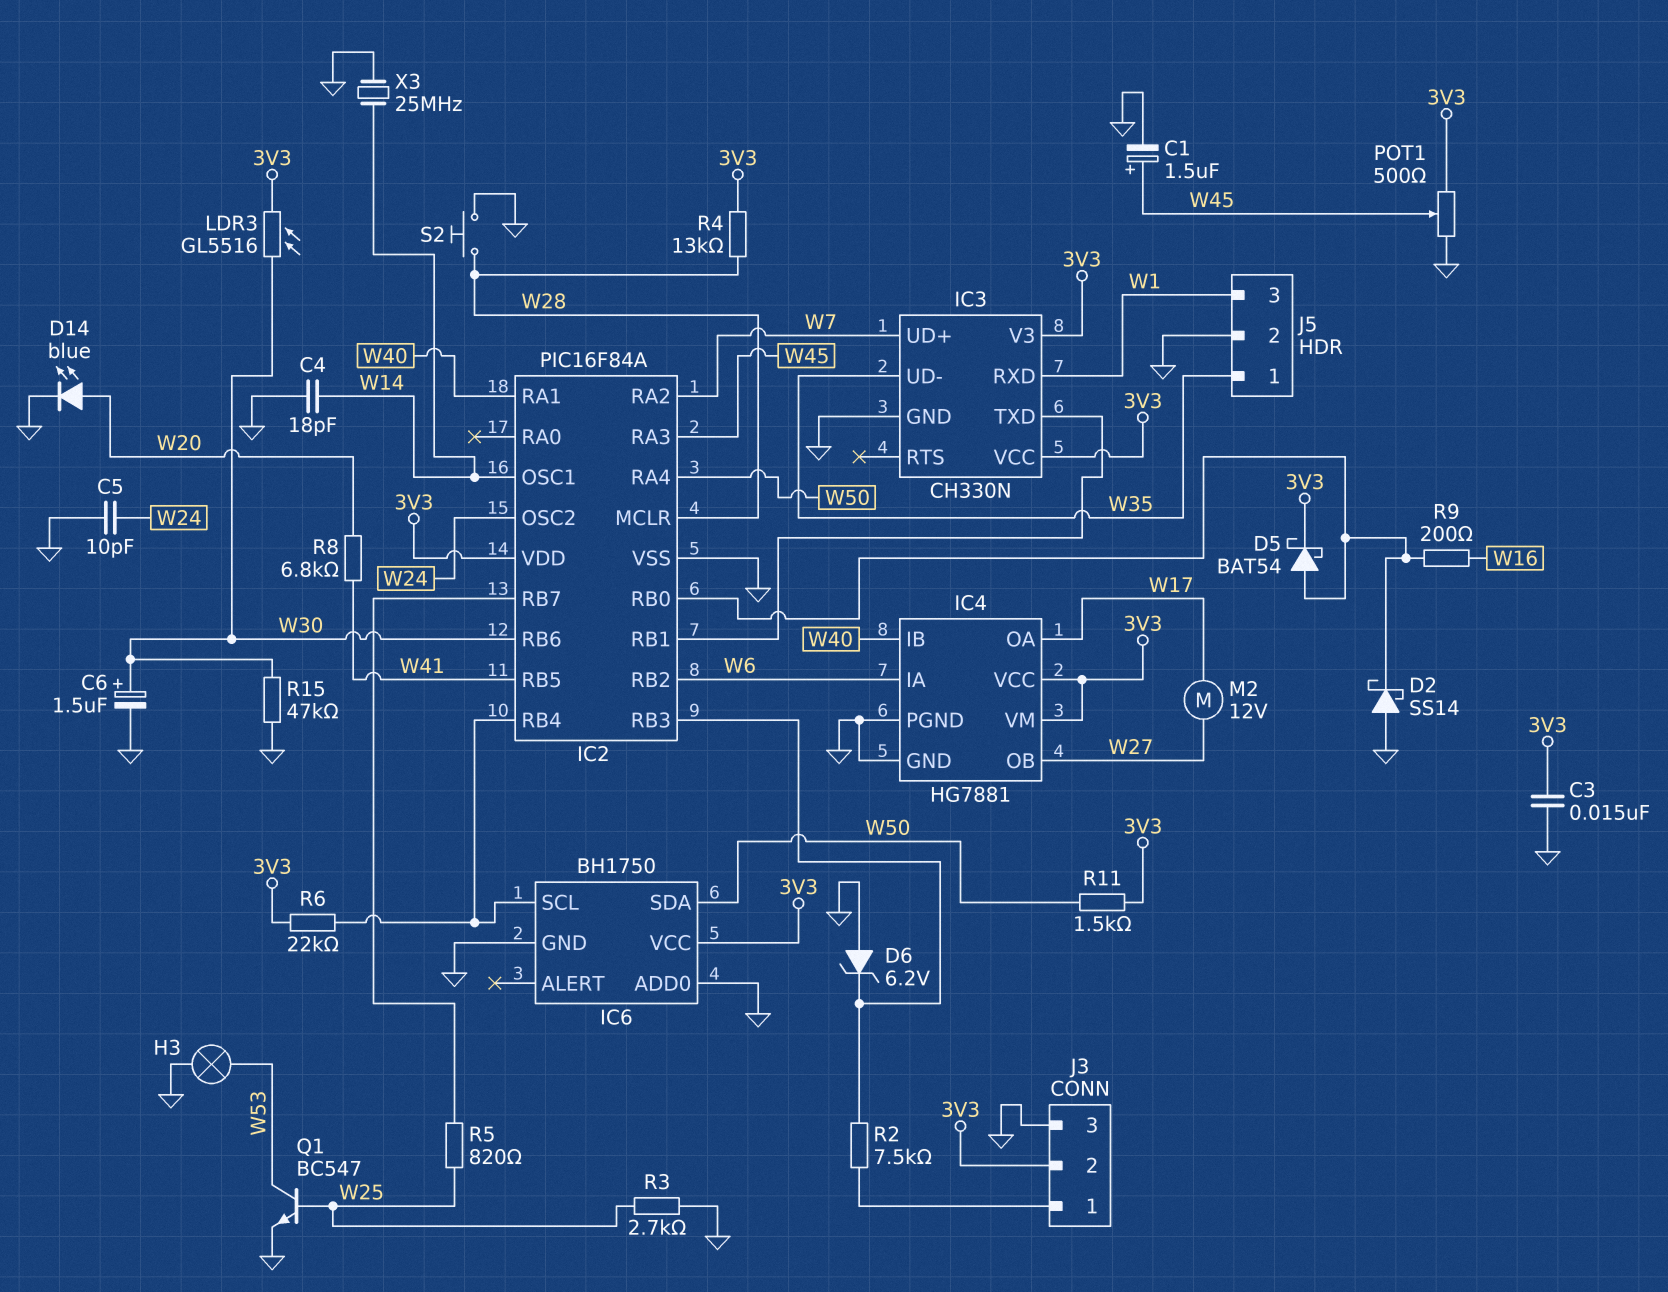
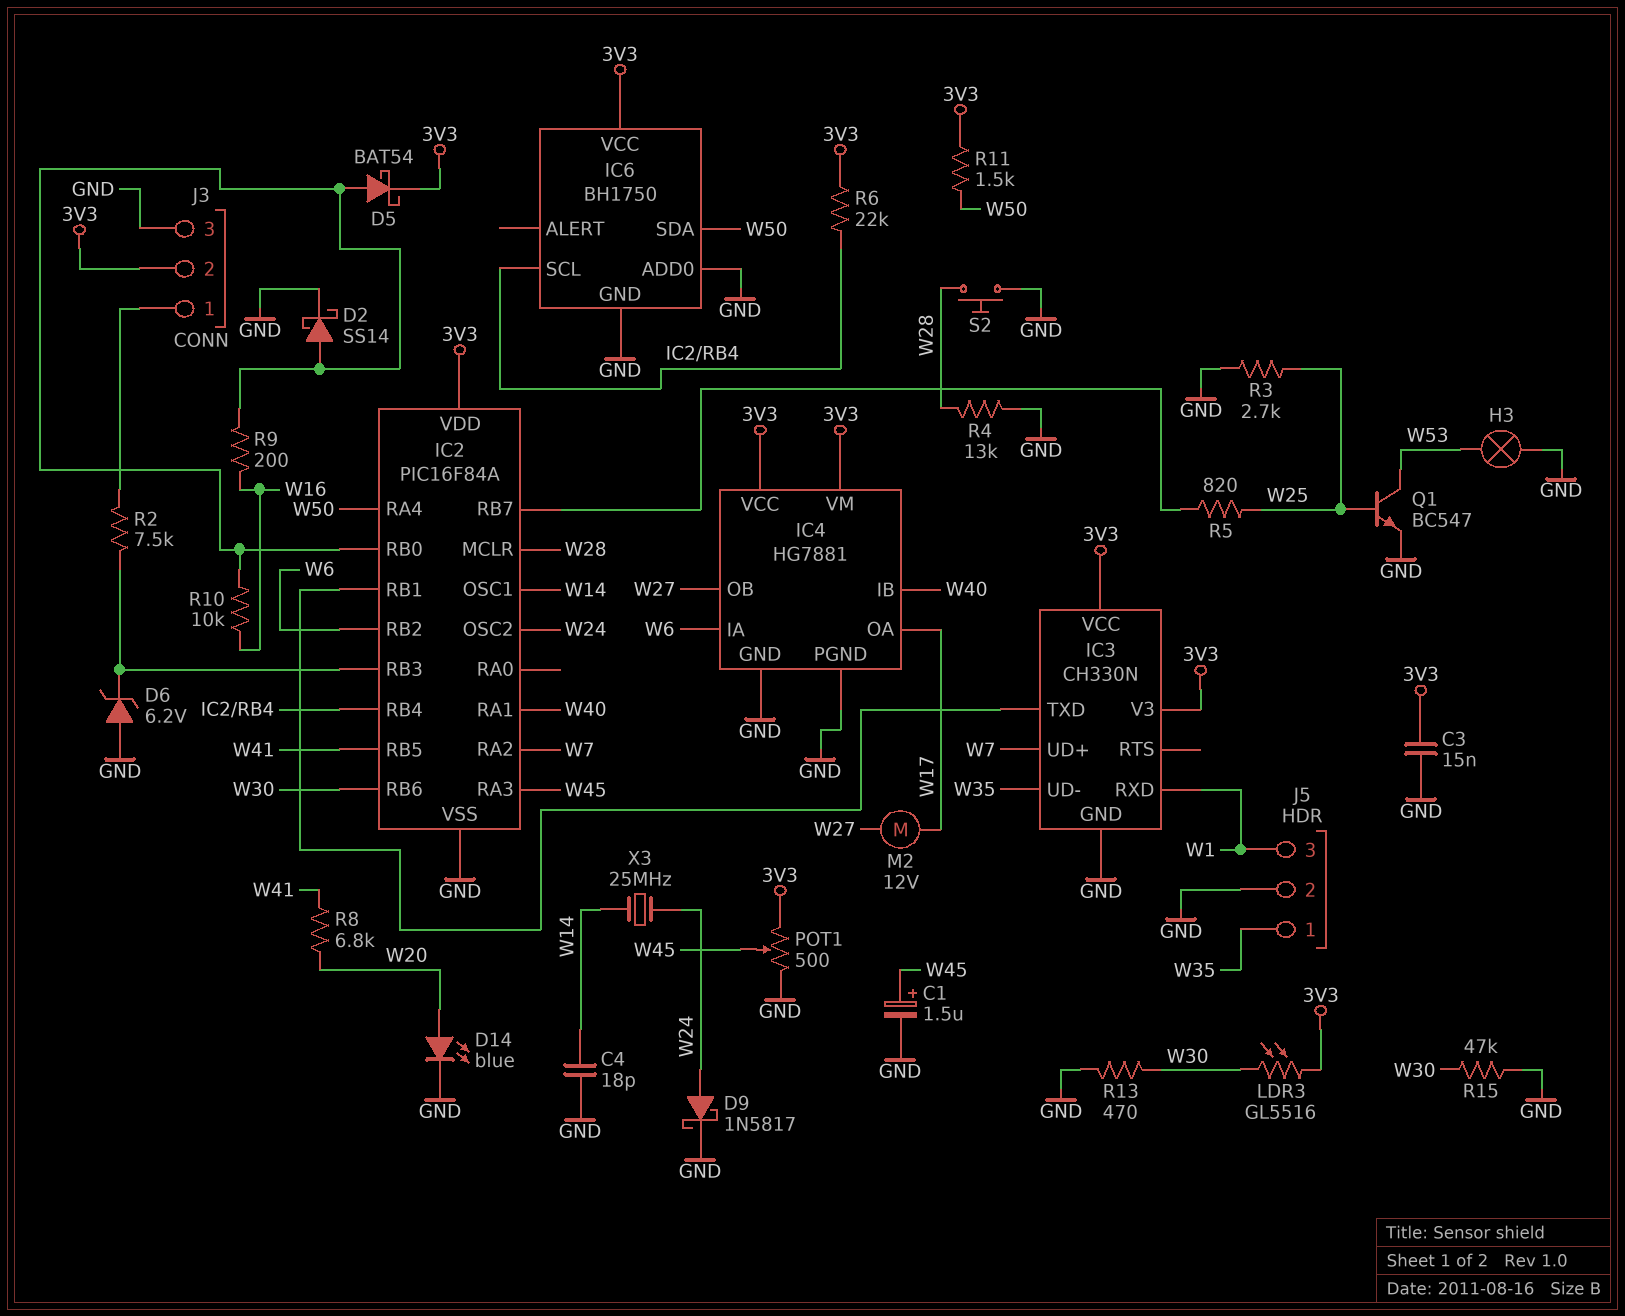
C5: 10pF (GND, W24) -> none
C6: 1.5uF (plus W30, minus GND) -> none
D2: schottky SS14 (A GND, K IC2/RB0) -> schottky SS14 (A IC2/RB0, K GND)
D9: none -> schottky 1N5817 (A W24, K GND)
R4: 13k (3V3, W28) -> 13k (GND, W28)
R10: none -> 10k (IC2/RB0, W16)
R13: none -> 470 (GND, W30)
X3: 25MHz (GND, W14) -> 25MHz (W14, W24)

